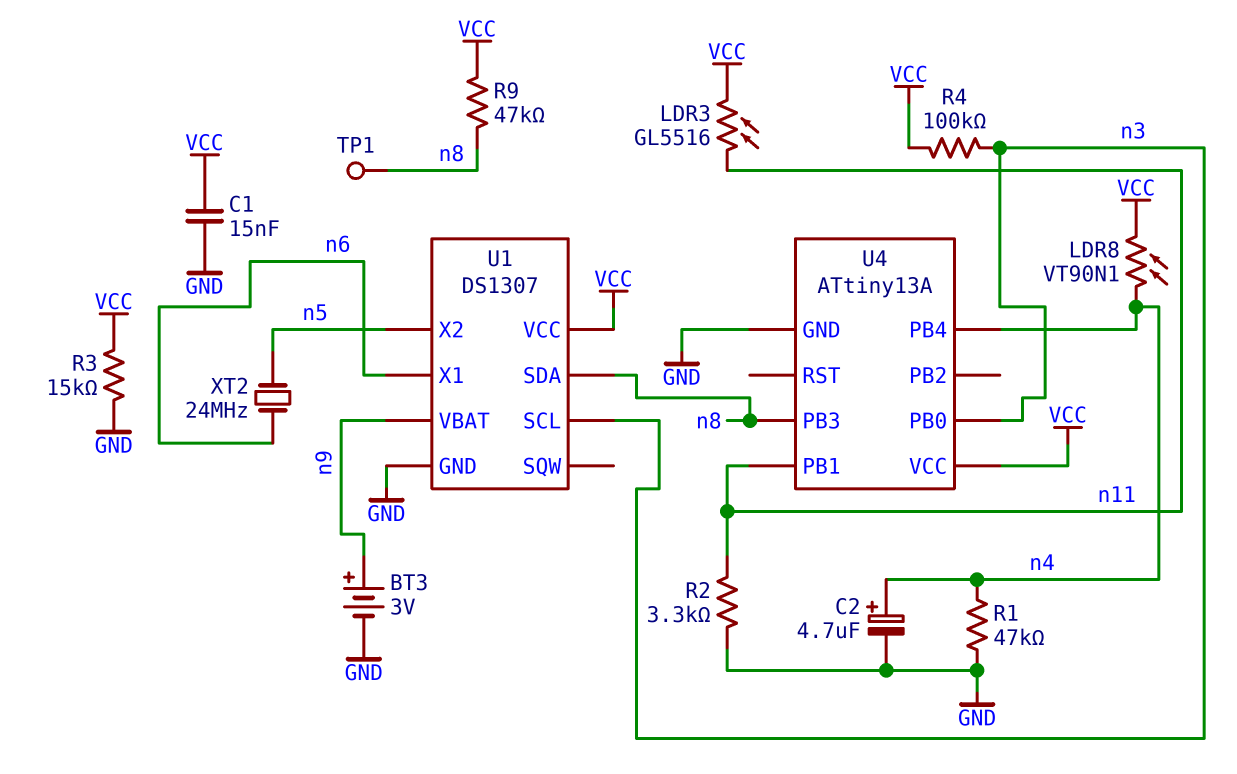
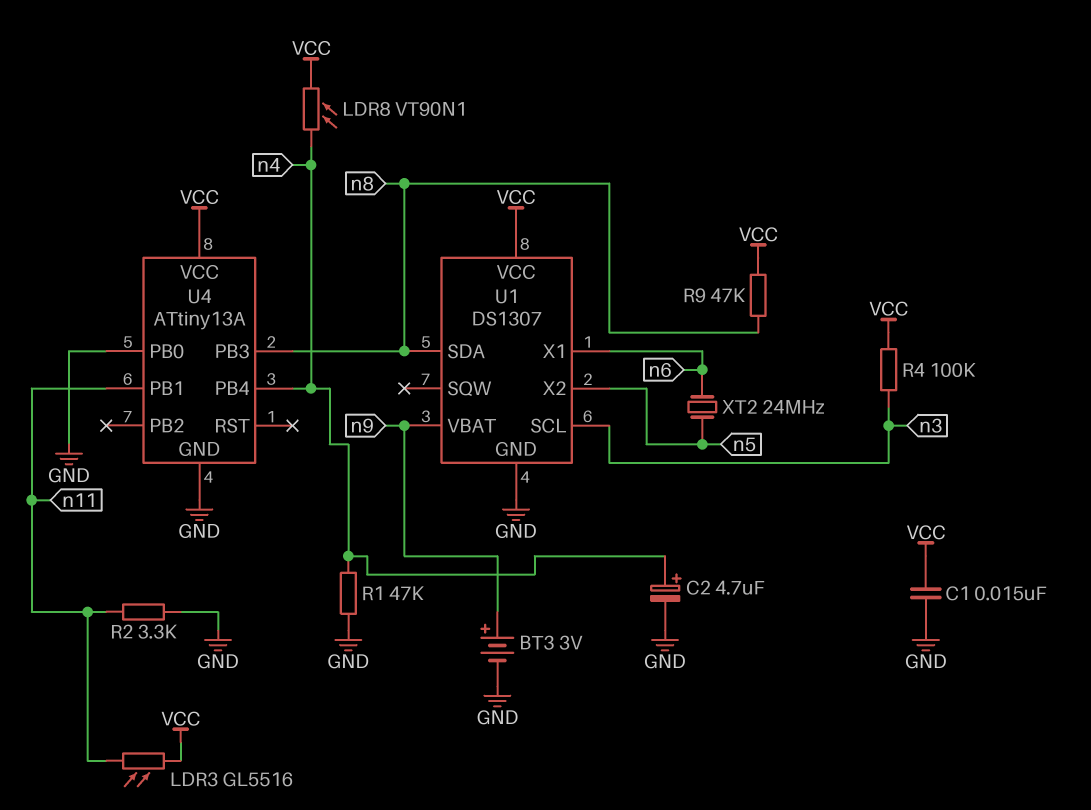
R3: 15k (GND, VCC) -> none
TP1: test point (n8) -> none
U4 pin PB0: n3 -> GND

